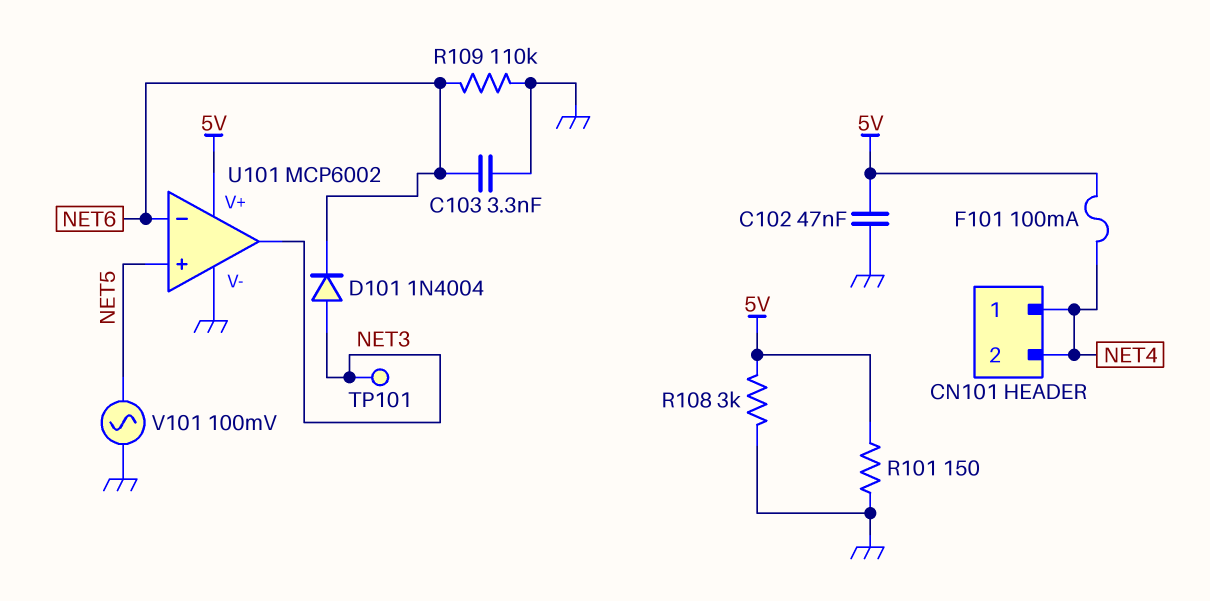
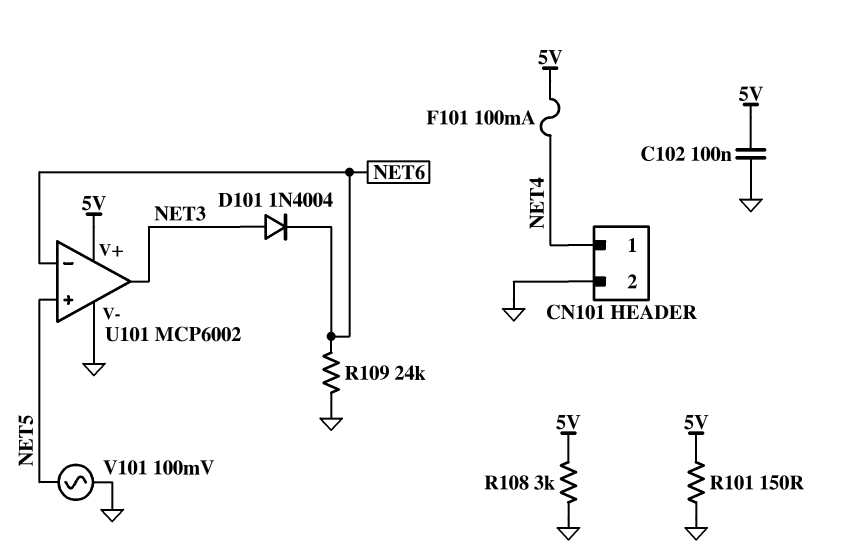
C102: 47nF (5V, GND) -> 100nF (5V, GND)
C103: 3.3nF (GND, NET6) -> none
CN101 pin 2: NET4 -> GND
R109: 110k (GND, NET6) -> 24k (GND, NET6)
TP101: test point (NET3) -> none

